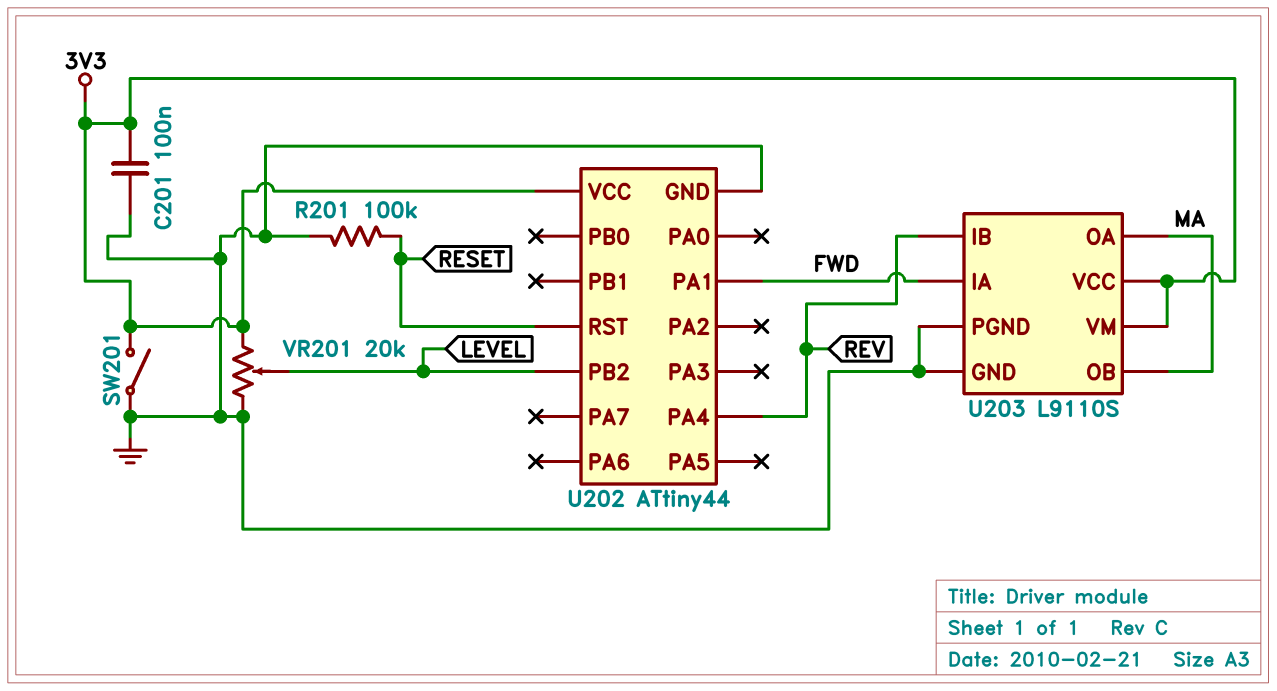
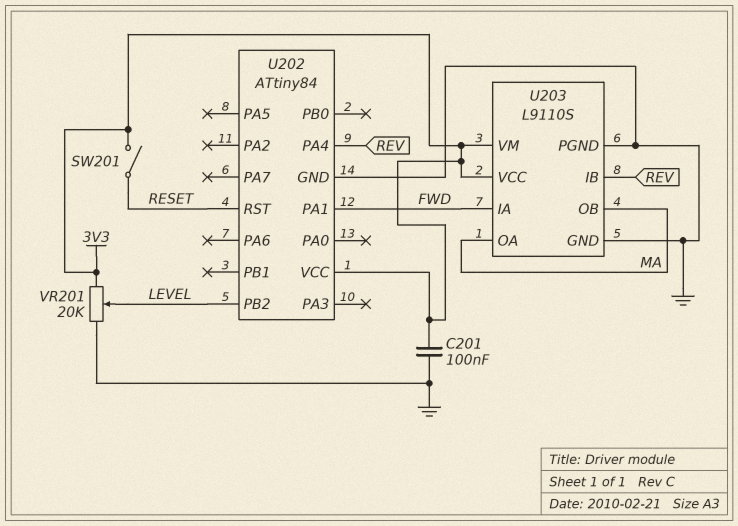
R201: 100k (GND, RESET) -> none
SW201: switch (3V3, GND) -> switch (3V3, RESET)
U202: ATtiny44 -> ATtiny84

